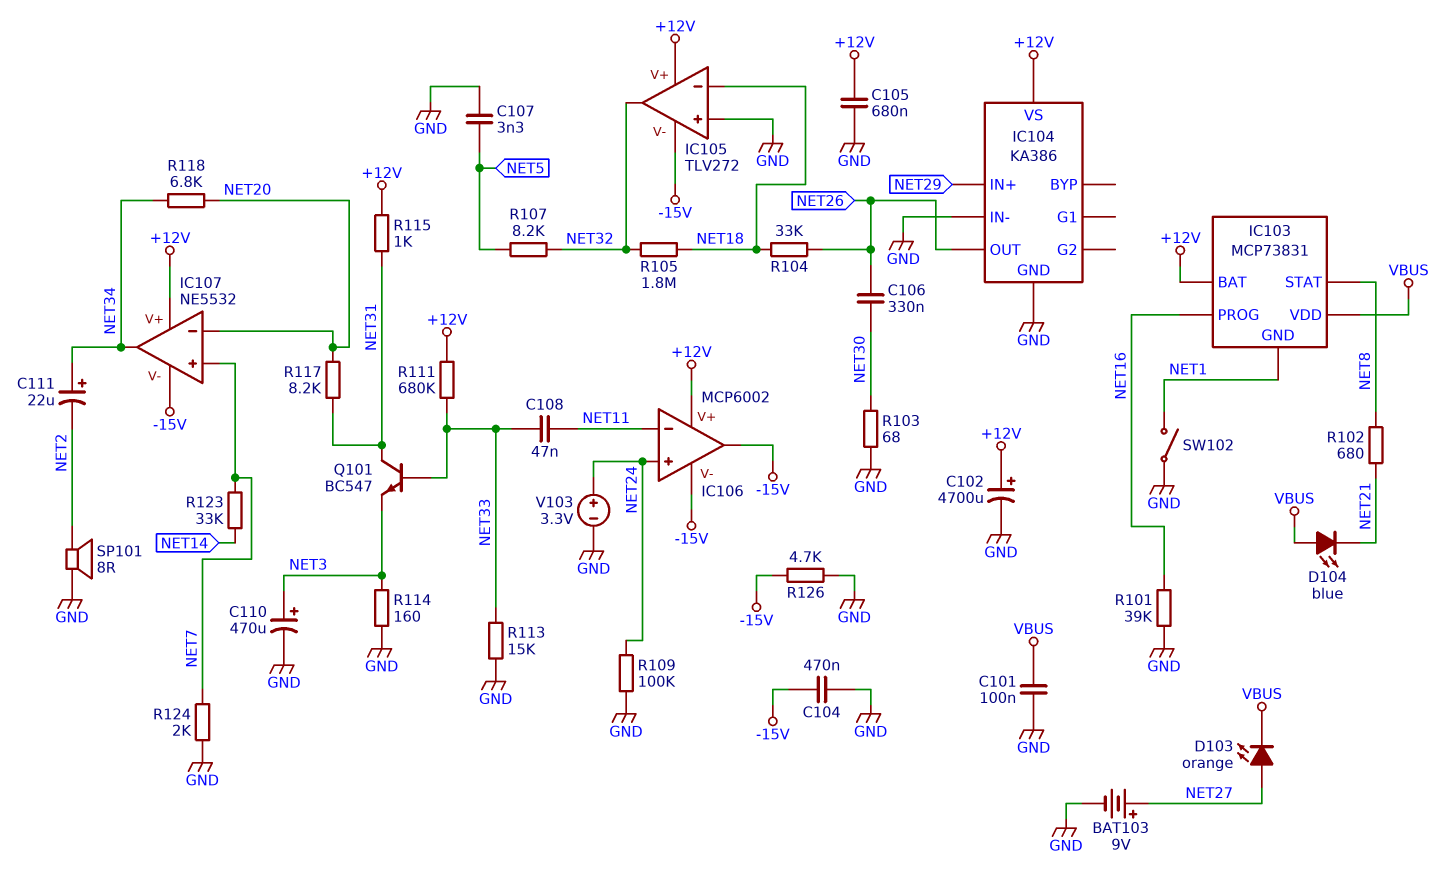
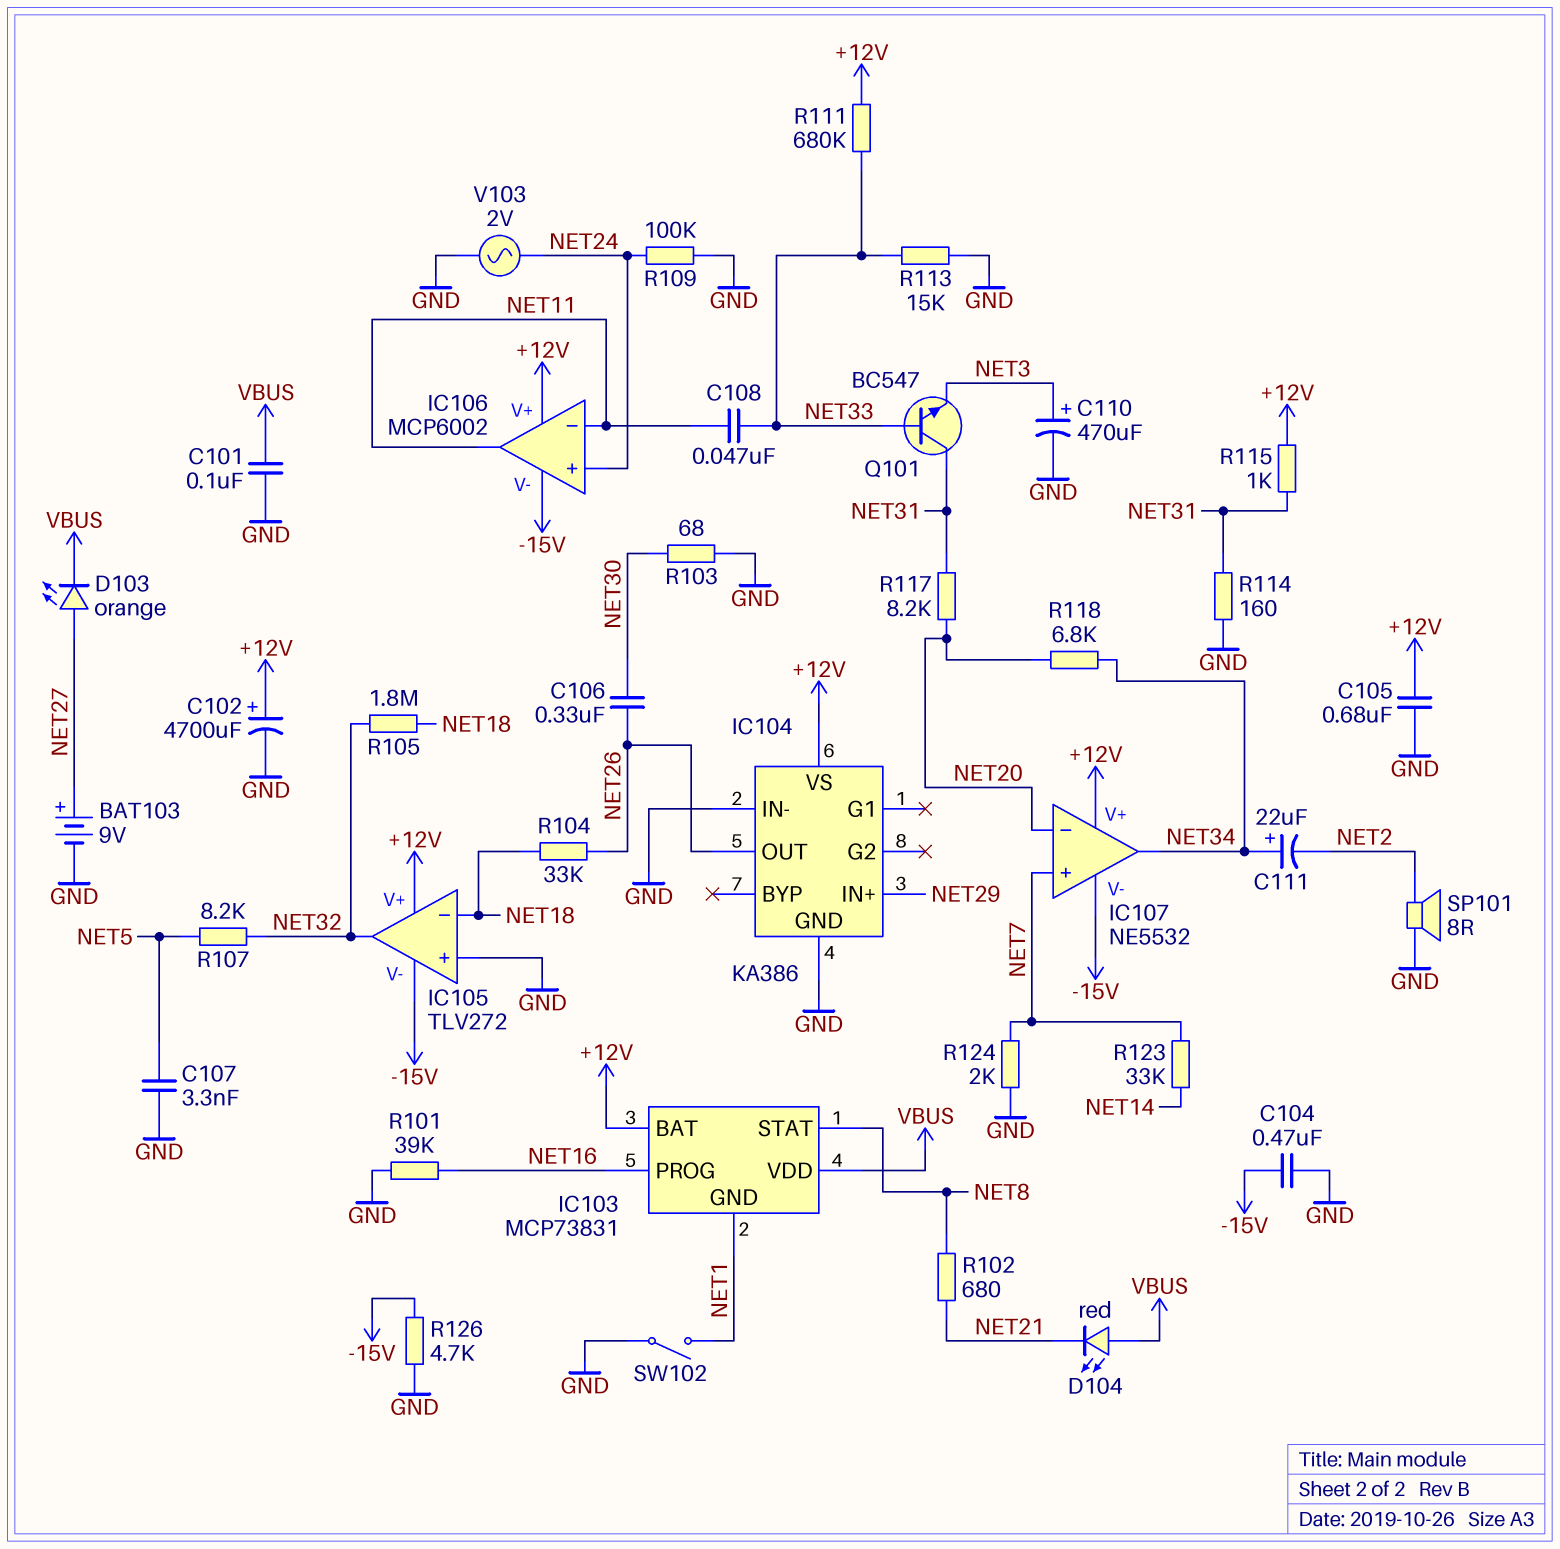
D104: LED blue (A VBUS, K NET21) -> LED red (A VBUS, K NET21)
IC106 pin out: -15V -> NET11
R114: 160 (GND, NET3) -> 160 (GND, NET31)
V103: 3.3V (plus NET24, minus GND) -> AC 2V (GND, NET24)

